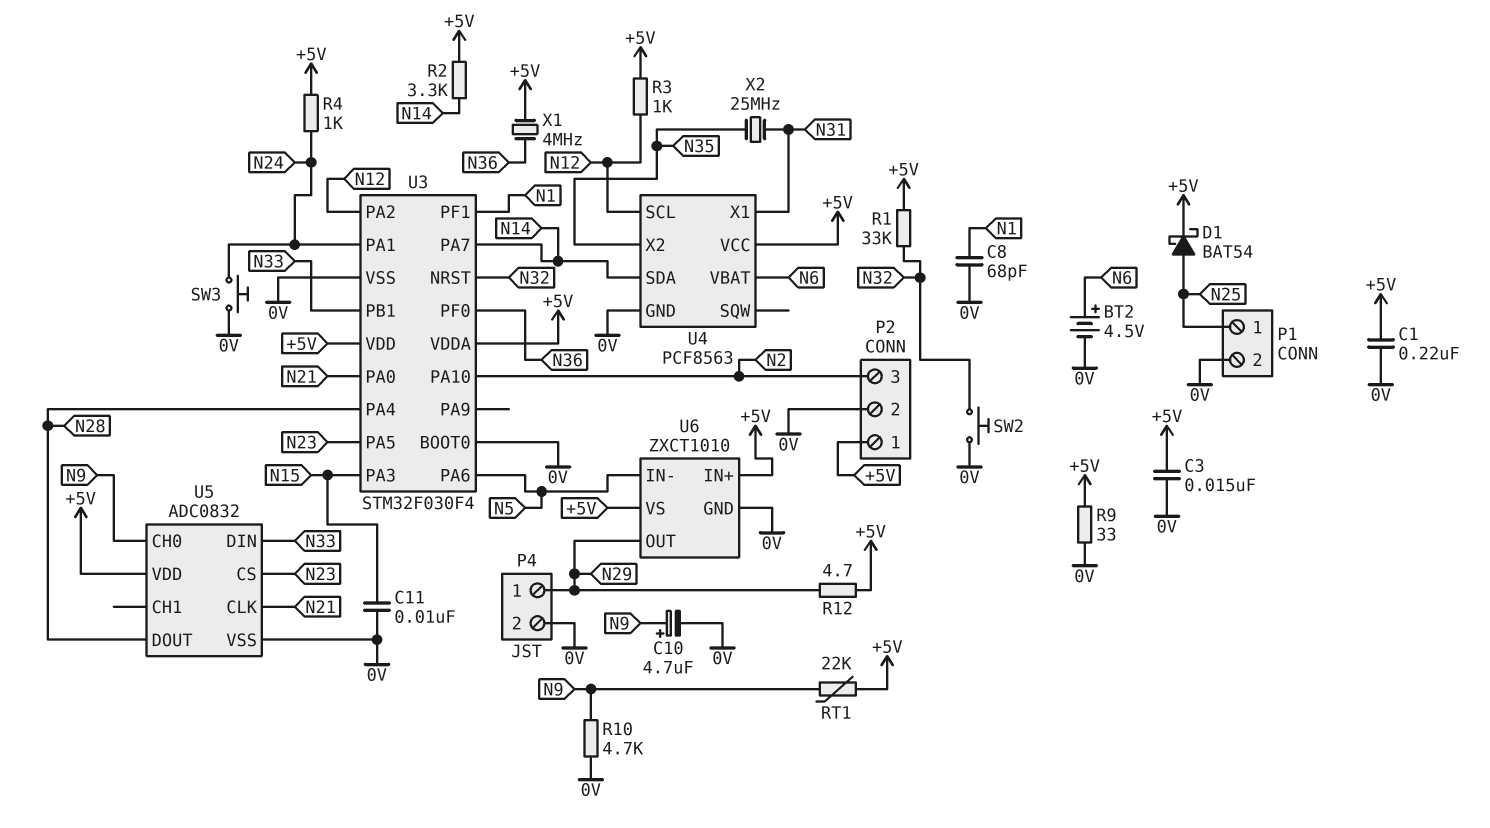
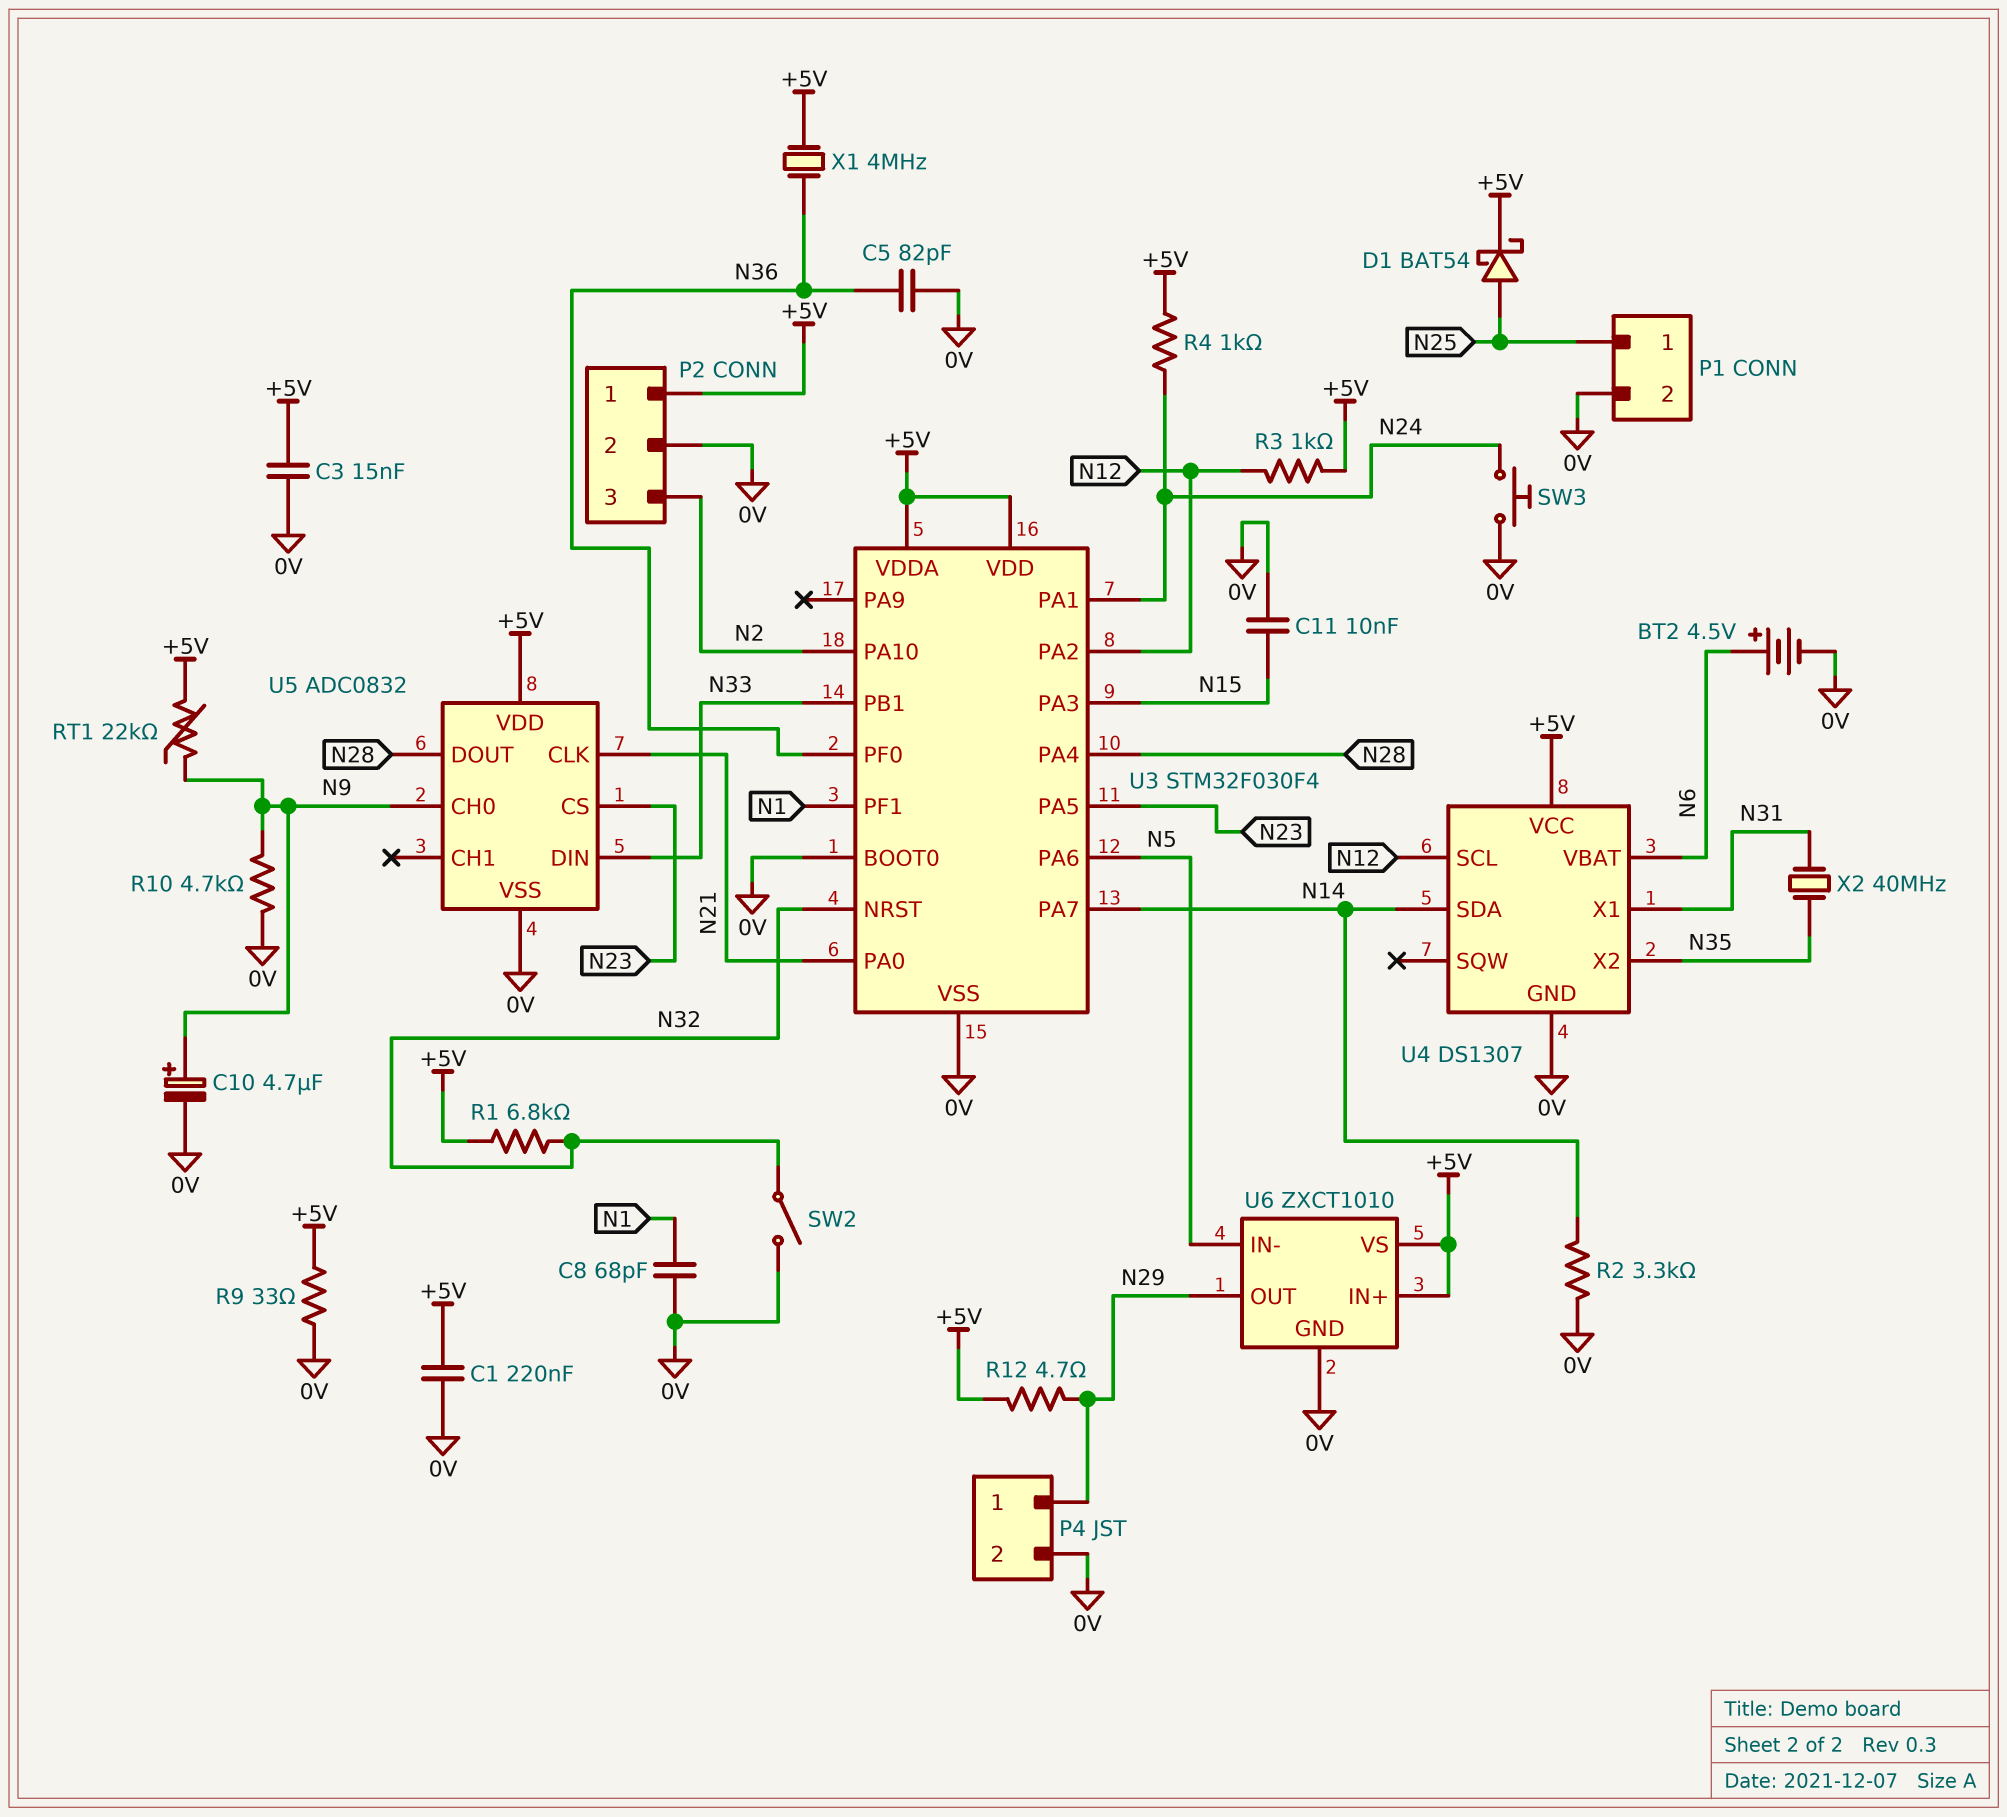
C5: none -> 82pF (0V, N36)
R1: 33k (+5V, N32) -> 6.8k (+5V, N32)
R2: 3.3k (+5V, N14) -> 3.3k (0V, N14)
SW2: button (0V, N32) -> switch (0V, N32)
U4: PCF8563 -> DS1307
X2: 25MHz (N31, N35) -> 40MHz (N31, N35)

